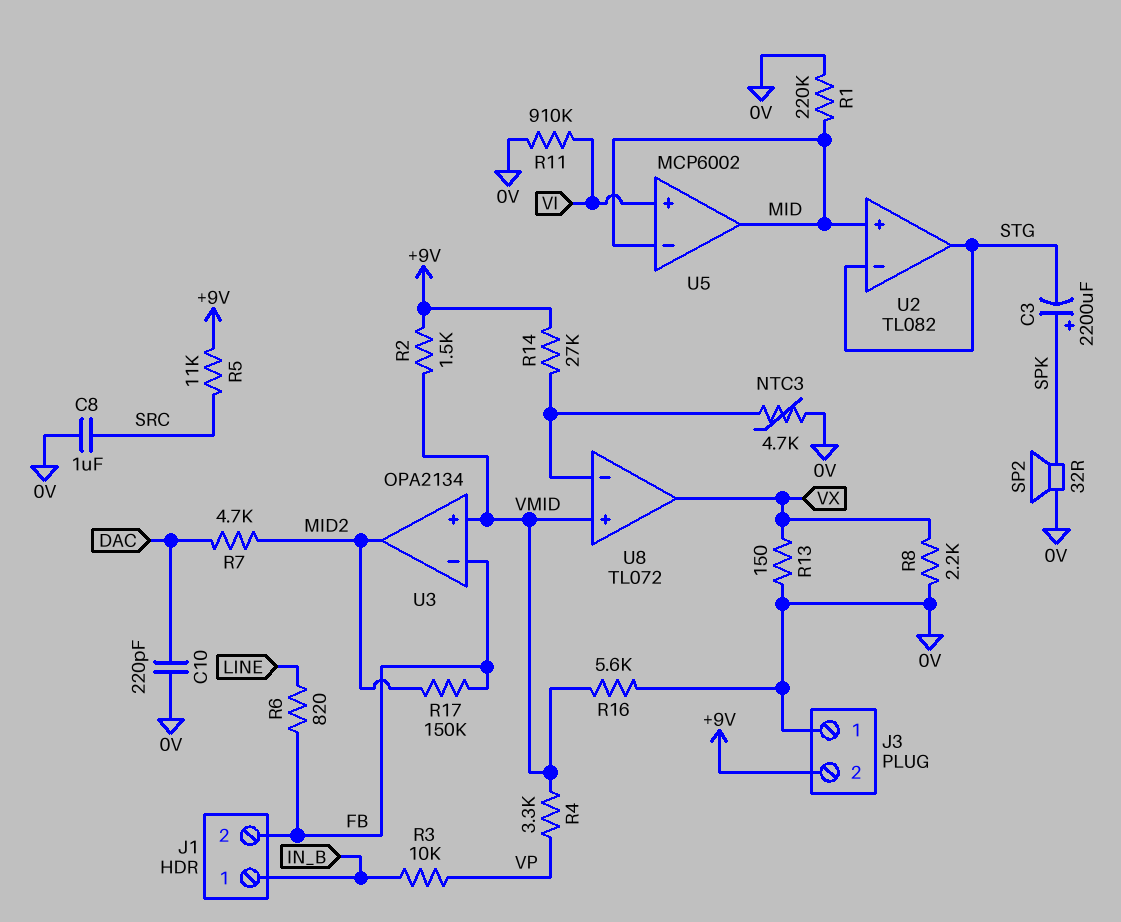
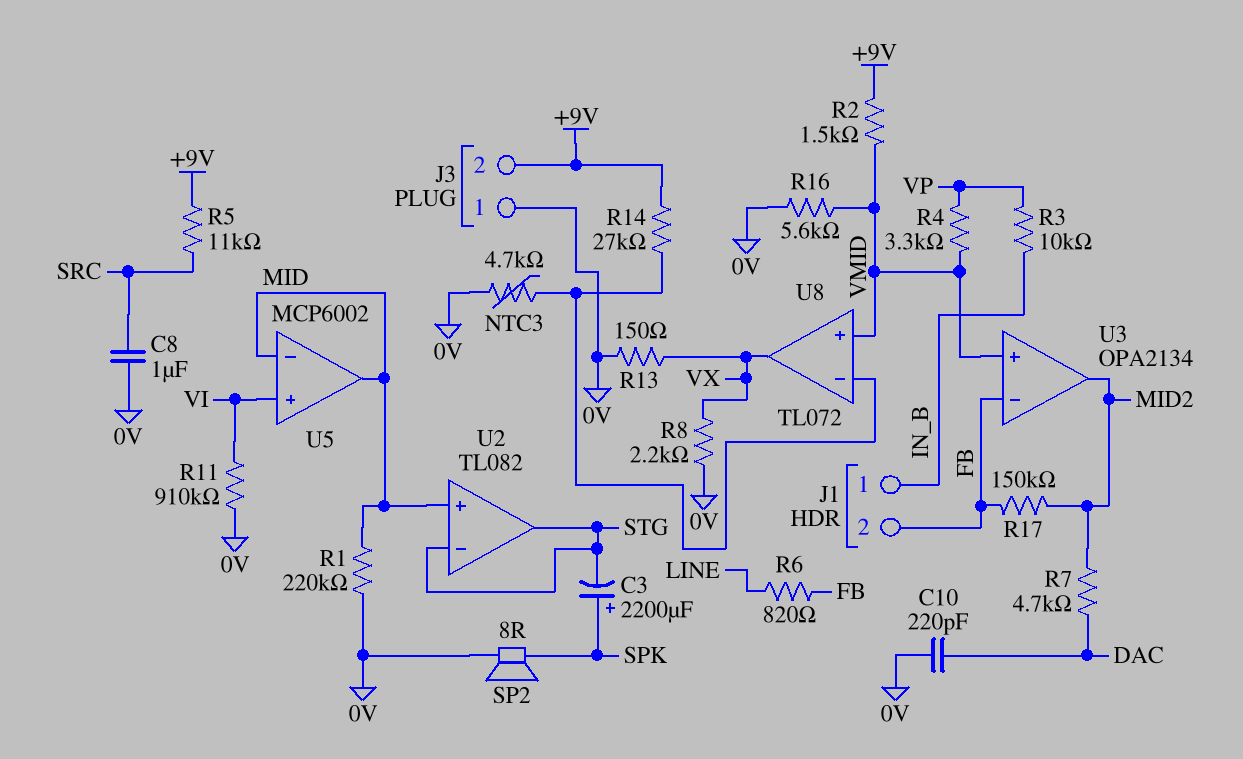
SP2: speaker 32R (0V, SPK) -> speaker 8R (0V, SPK)

